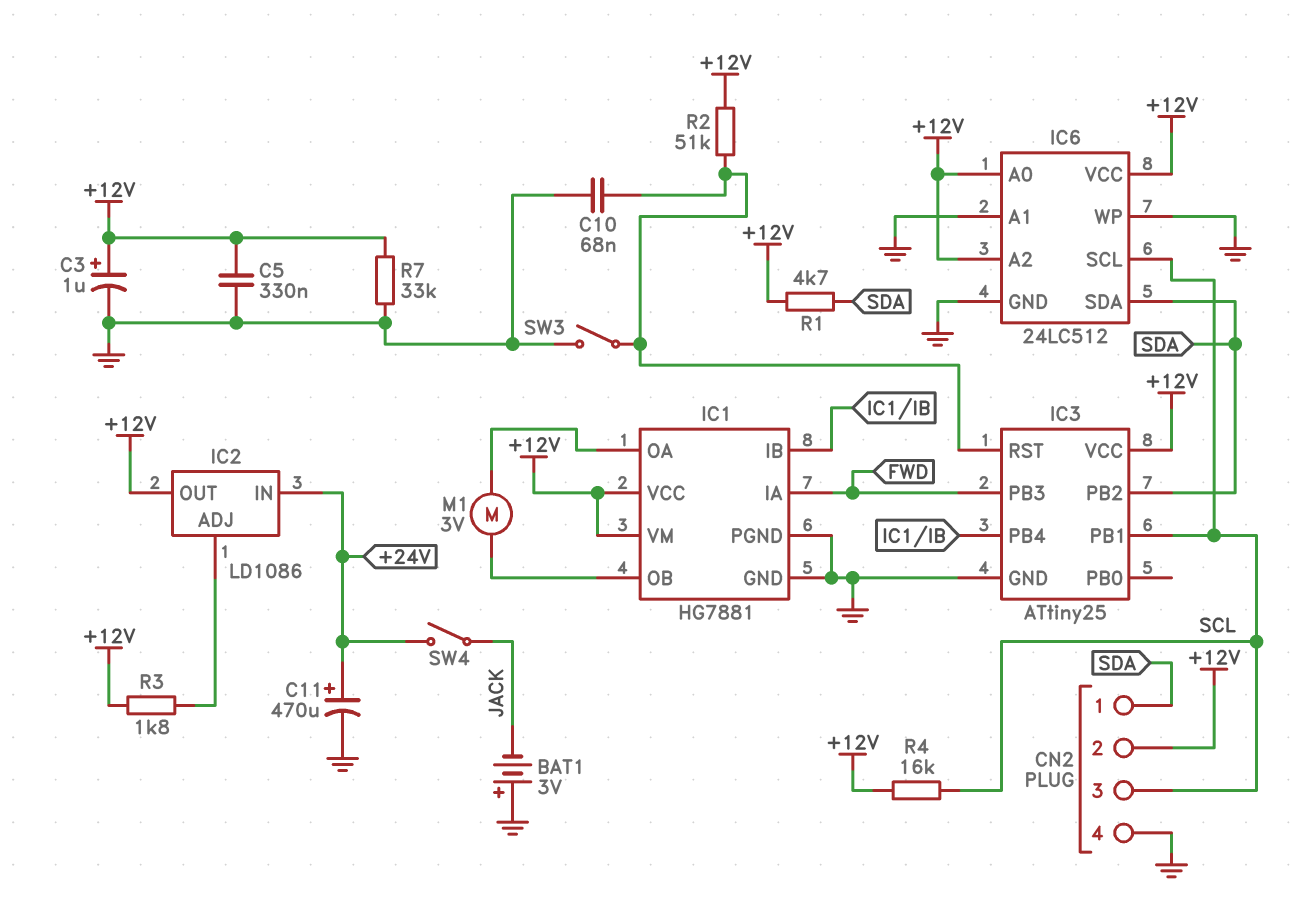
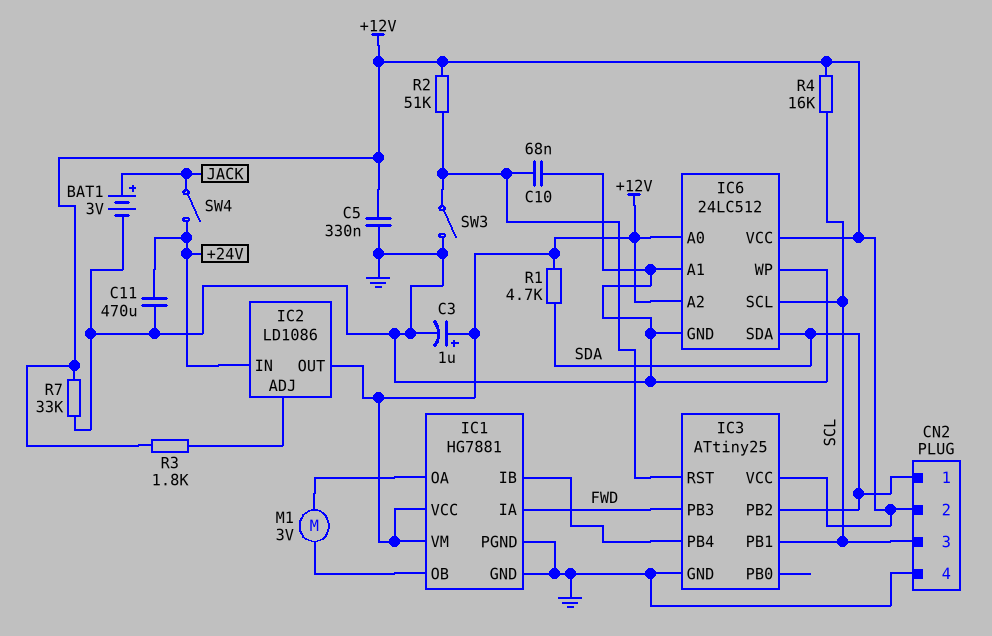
BAT1: 3V (plus GND, minus JACK) -> 3V (plus JACK, minus GND)
C11: 470uF (plus +24V, minus GND) -> 470uF (+24V, GND)

